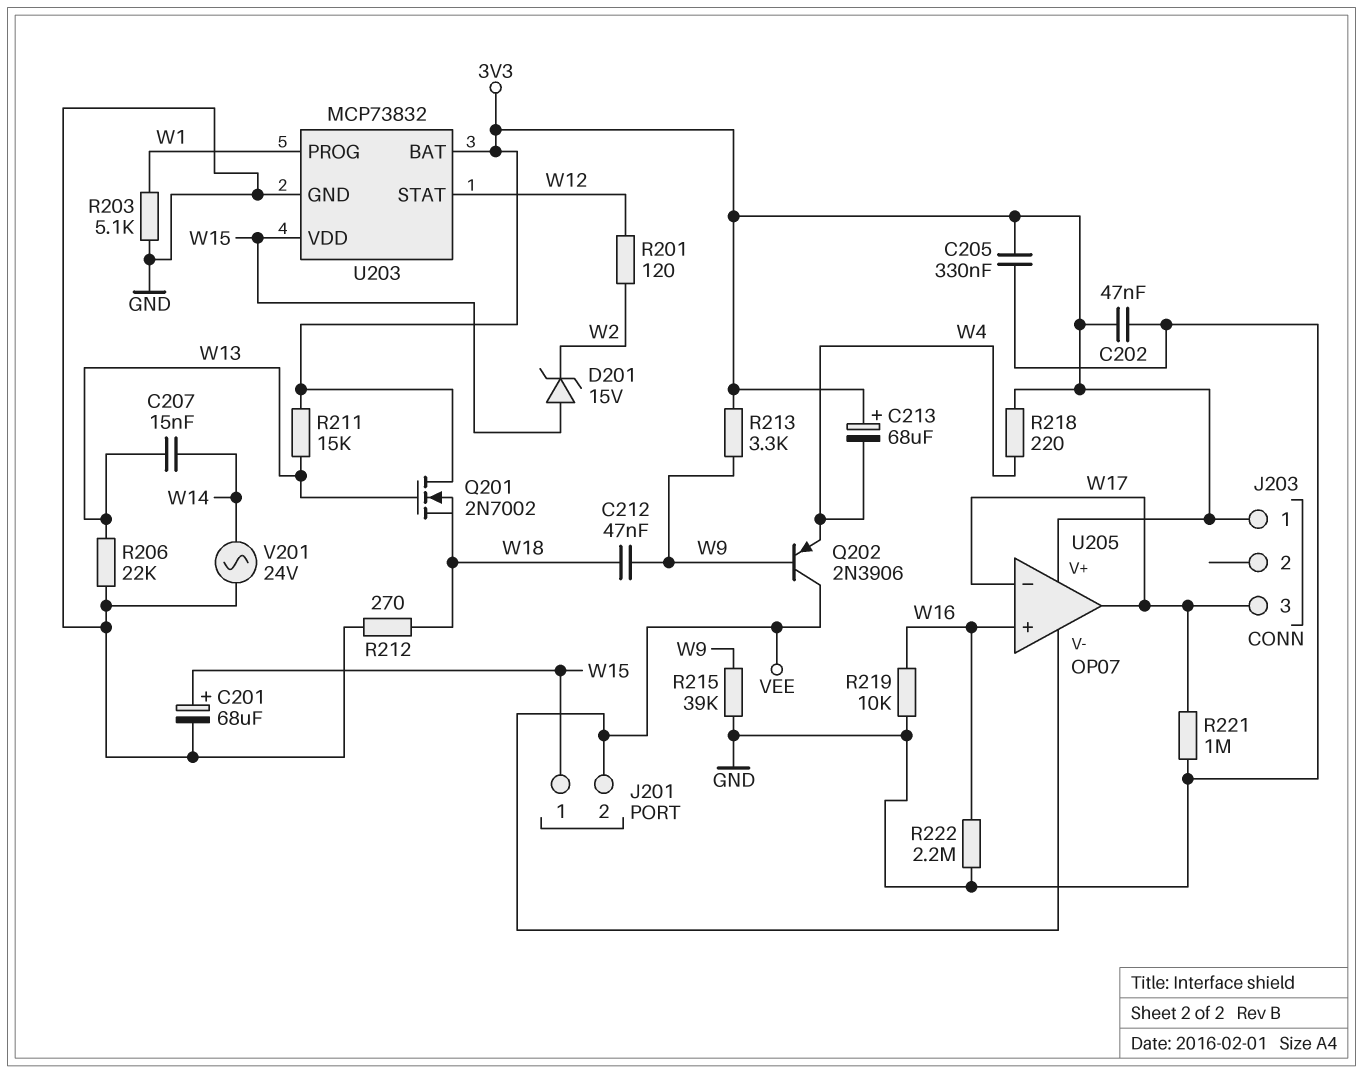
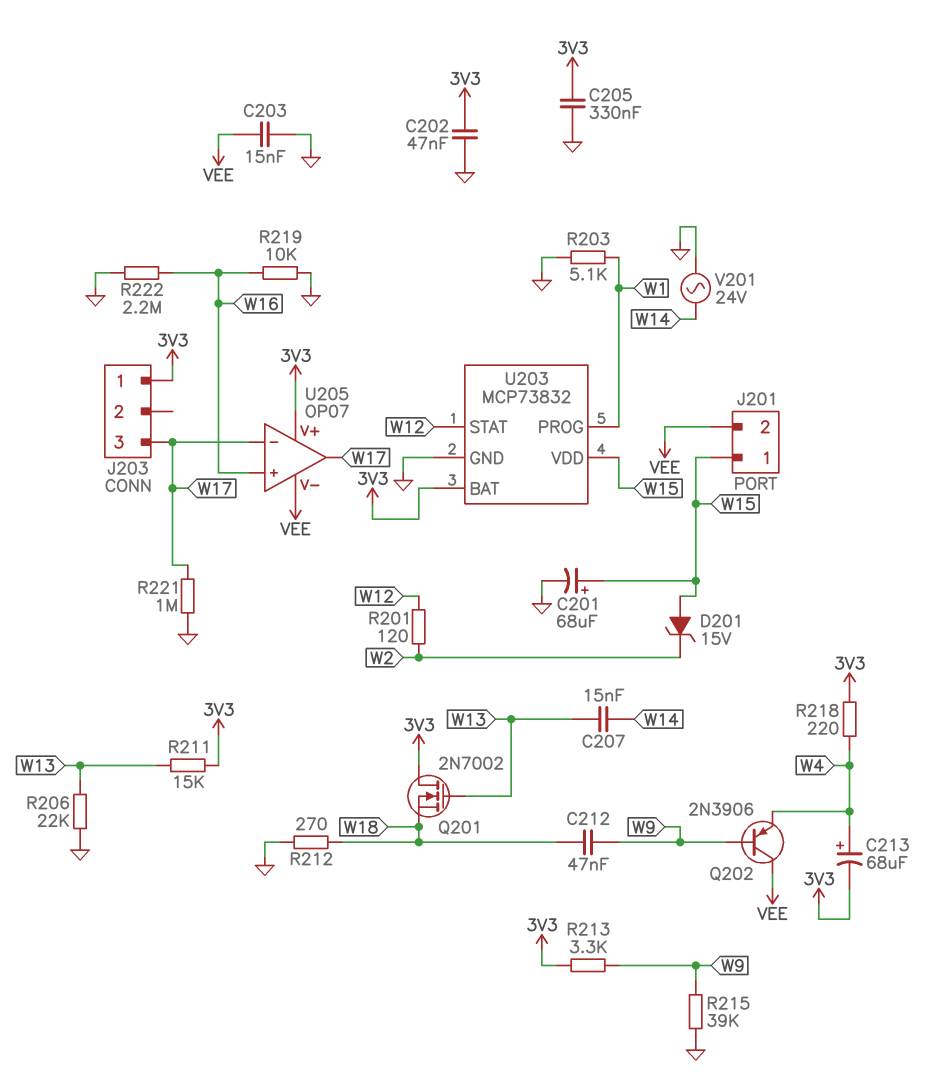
C203: none -> 15nF (GND, VEE)
C213: 68uF (plus 3V3, minus W4) -> 68uF (plus W4, minus 3V3)

